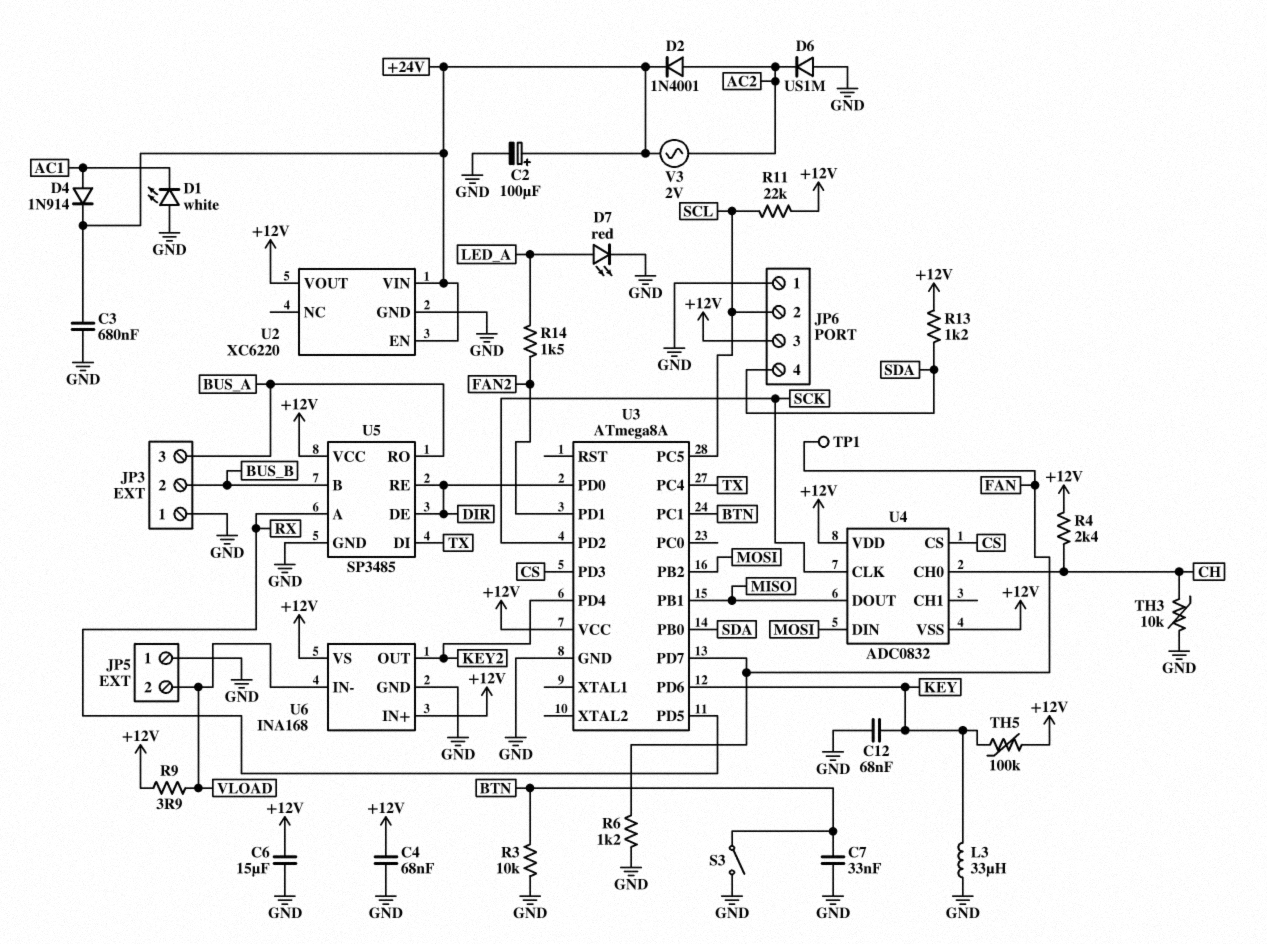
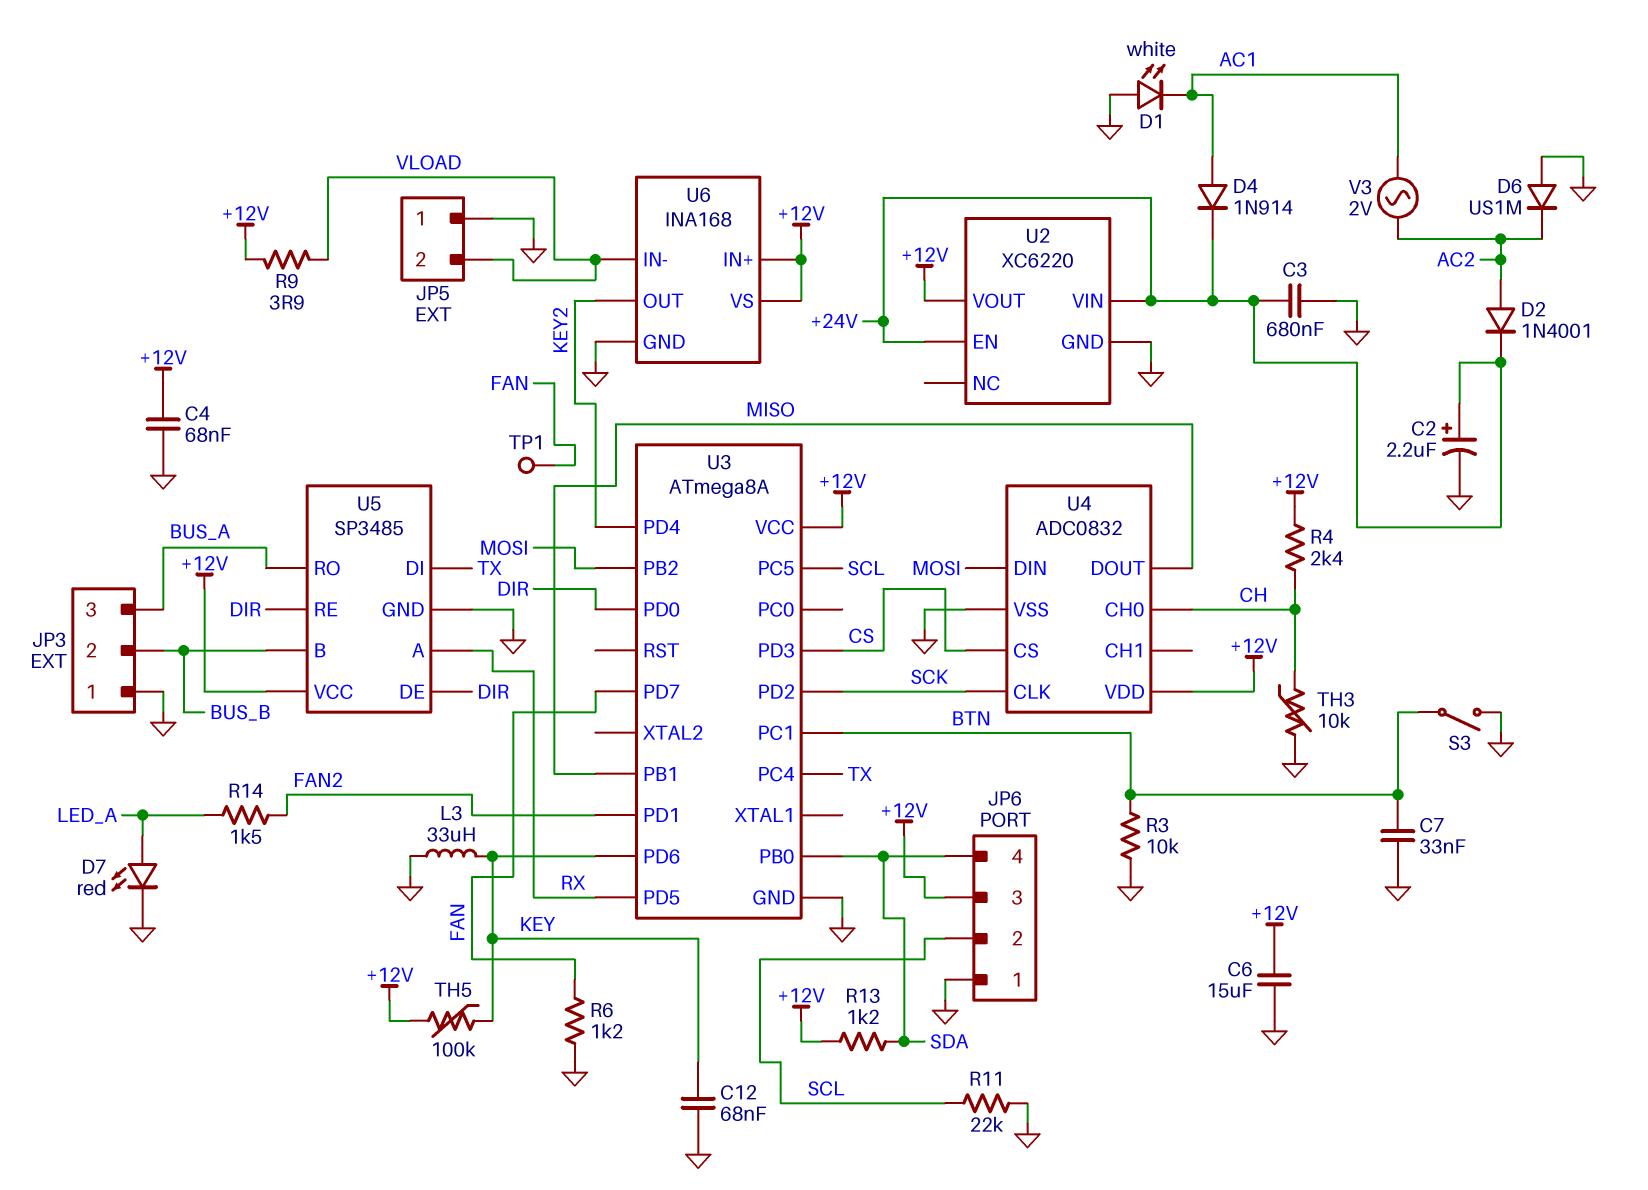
C2: 100uF (plus +24V, minus GND) -> 2.2uF (plus +24V, minus GND)
R11: 22k (+12V, SCL) -> 22k (GND, SCL)
U4 pin VSS: +12V -> GND
V3: AC 2V (+24V, AC2) -> AC 2V (AC1, AC2)

